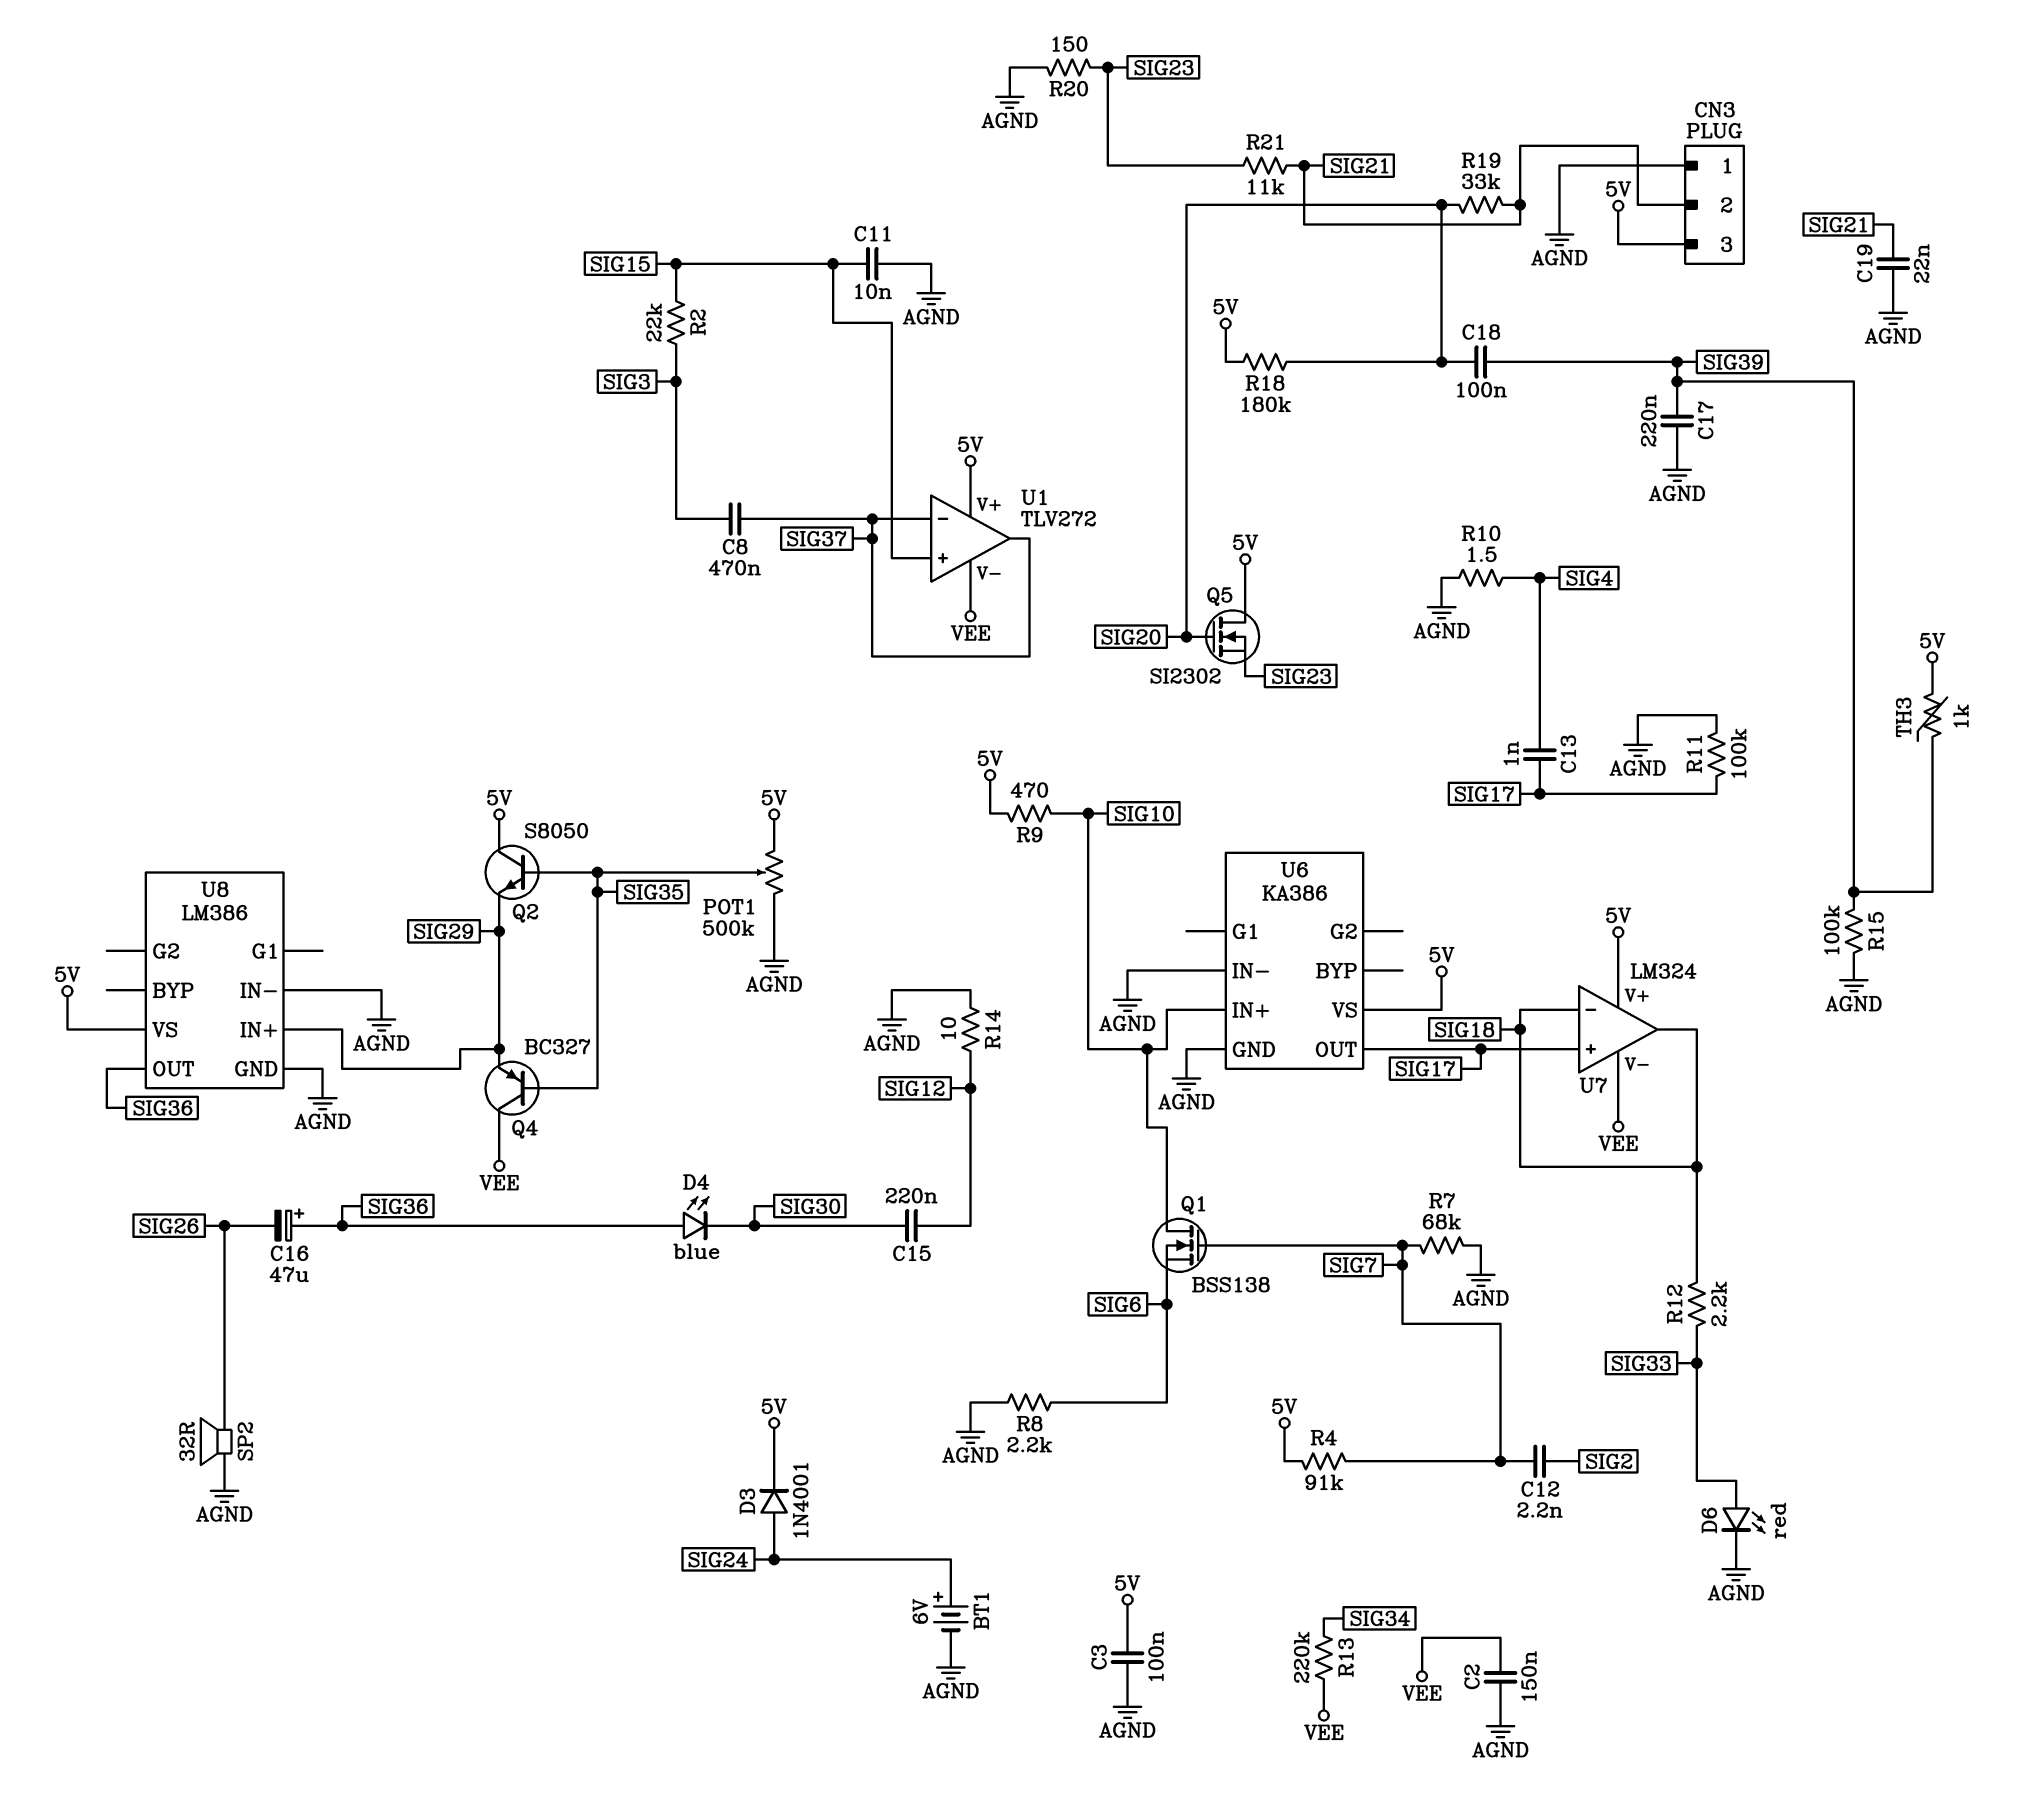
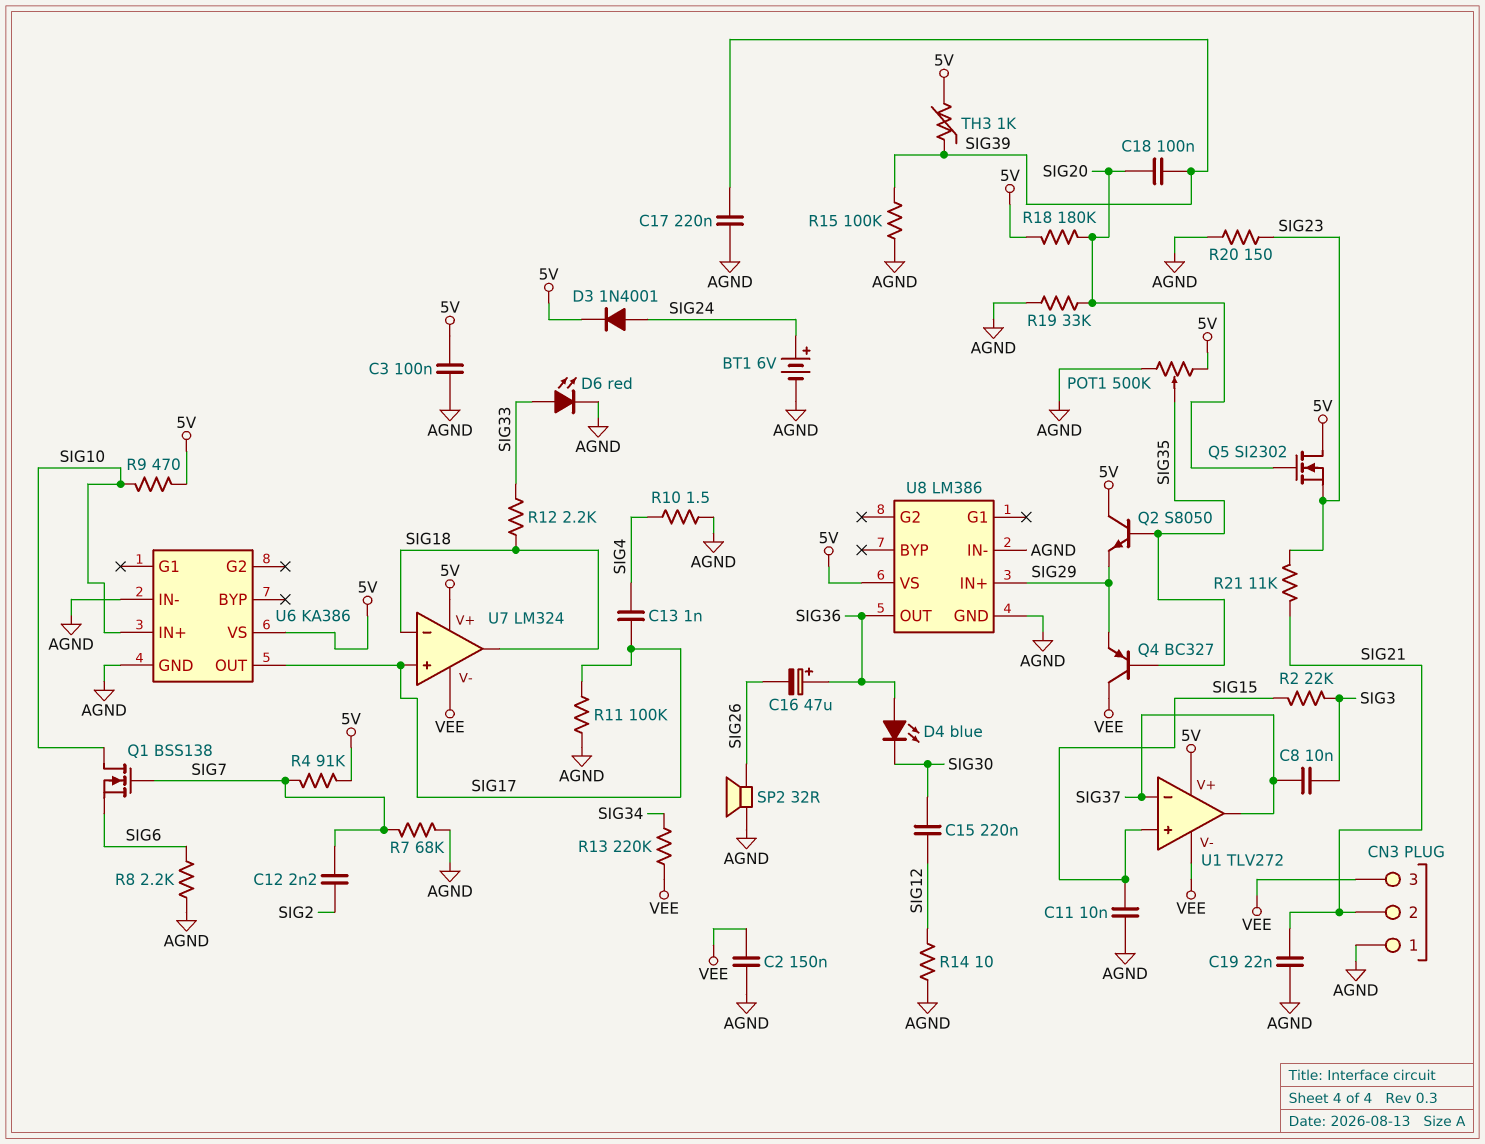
C8: 470nF (SIG3, SIG37) -> 10nF (SIG3, SIG37)
CN3 pin 3: 5V -> VEE
R19: 33k (SIG20, SIG21) -> 33k (AGND, SIG20)

